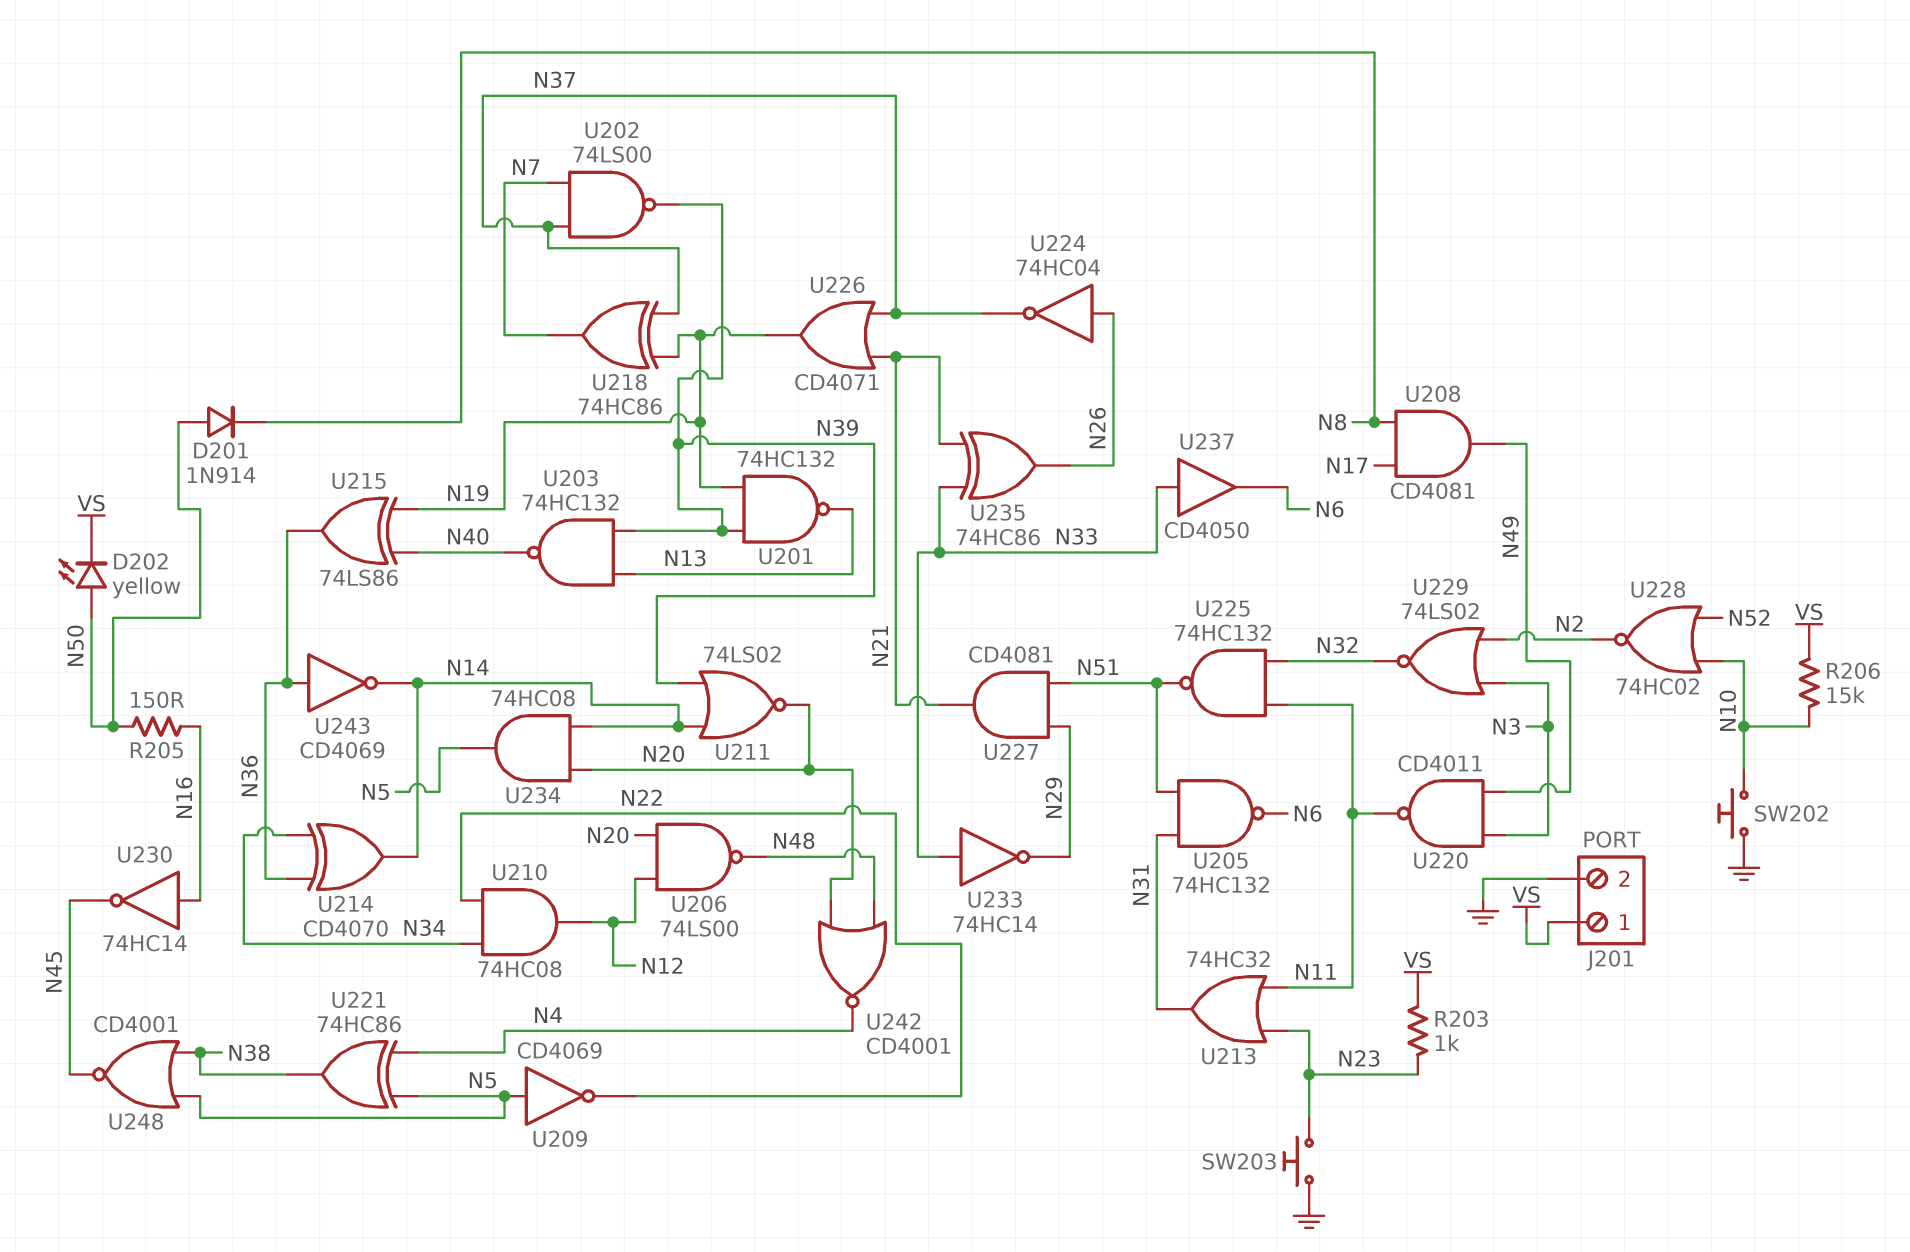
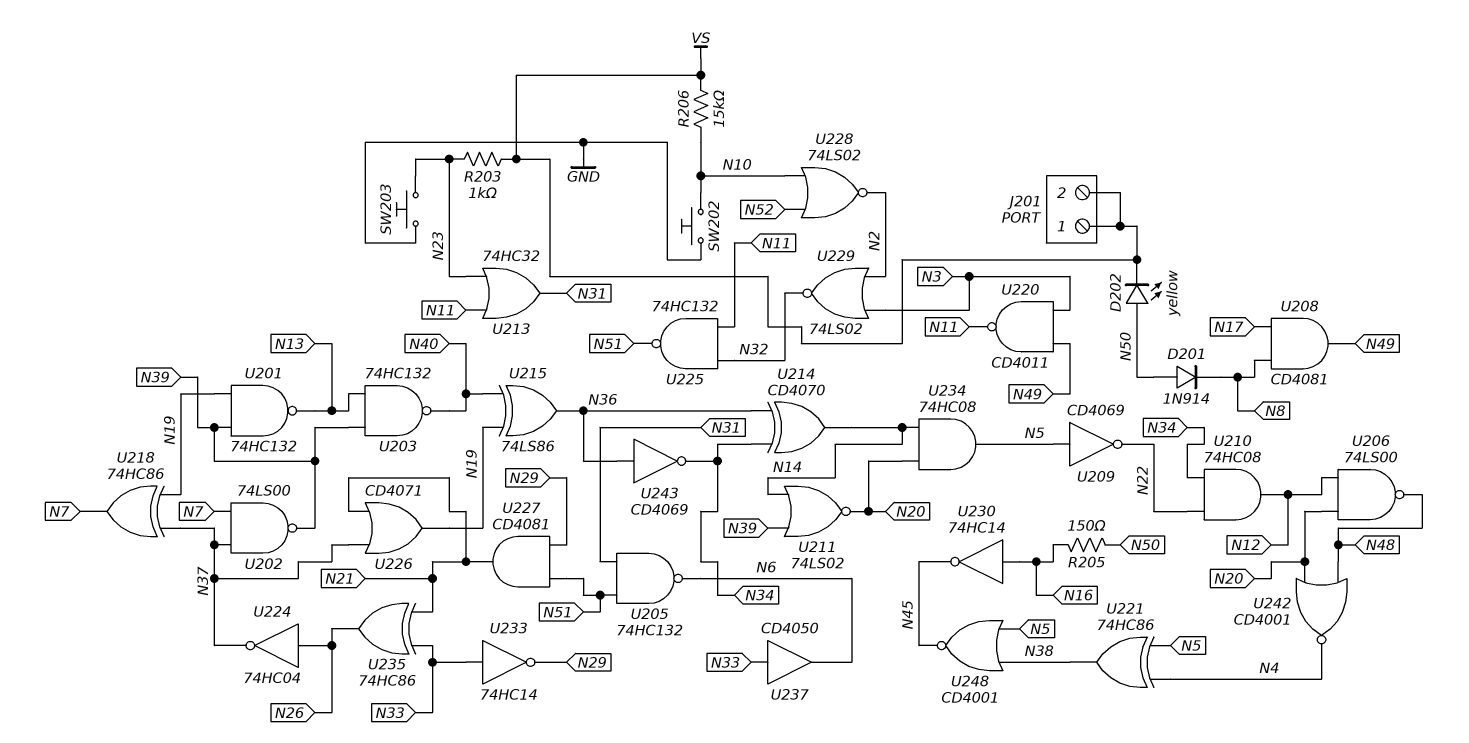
J201 pin 2: GND -> VS
U228: NOR 74HC02 (in N10, in N52, out N2) -> NOR 74LS02 (in N10, in N52, out N2)
U243: NOT CD4069 (in N36, out N14) -> NOT CD4069 (in N36, out N34)

